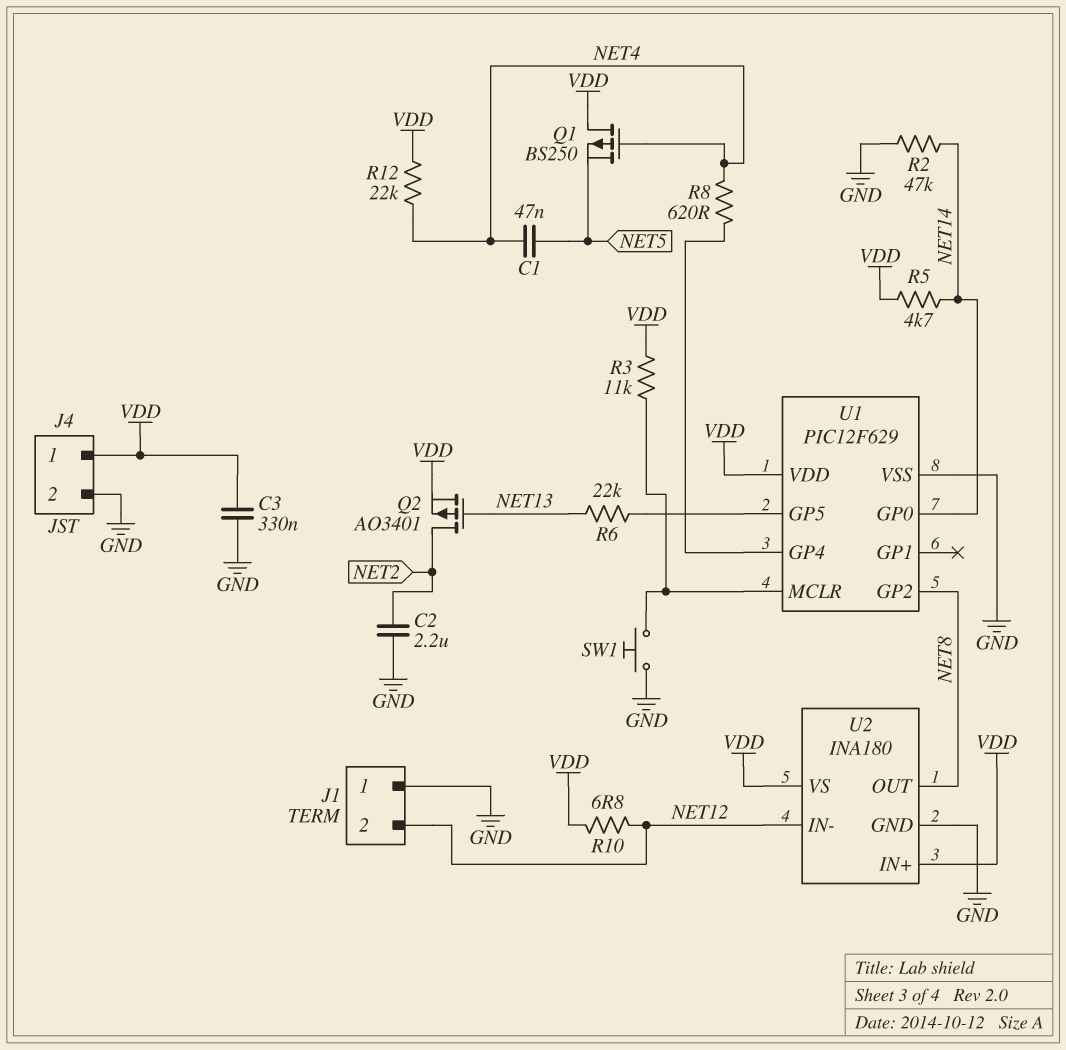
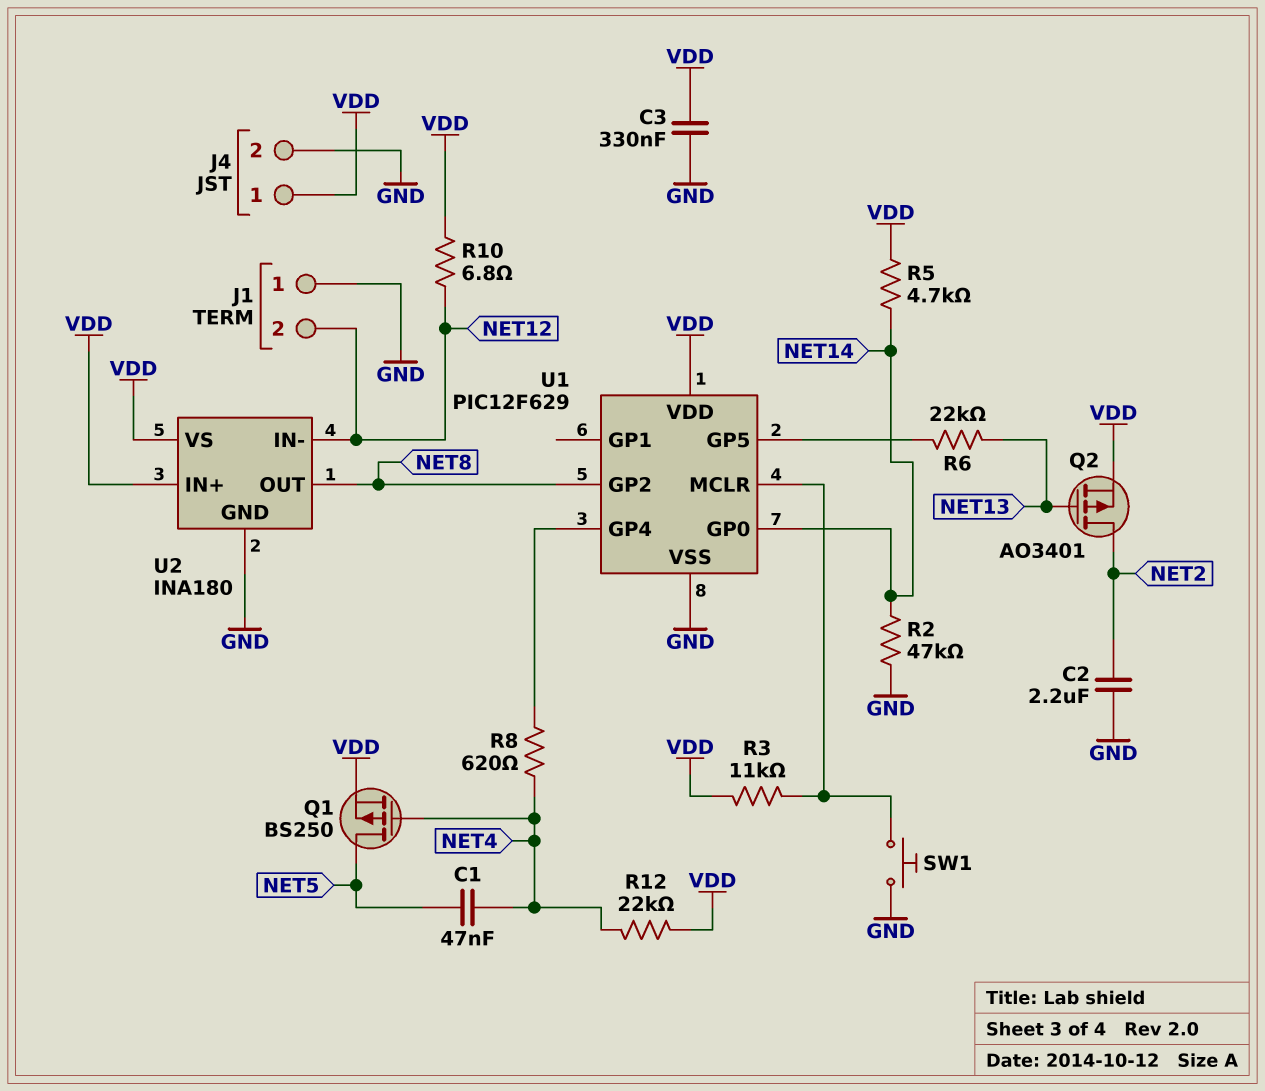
Q1: PMOS BS250 (G NET4, D VDD, S NET5) -> PMOS BS250 (G NET4, D NET5, S VDD)

